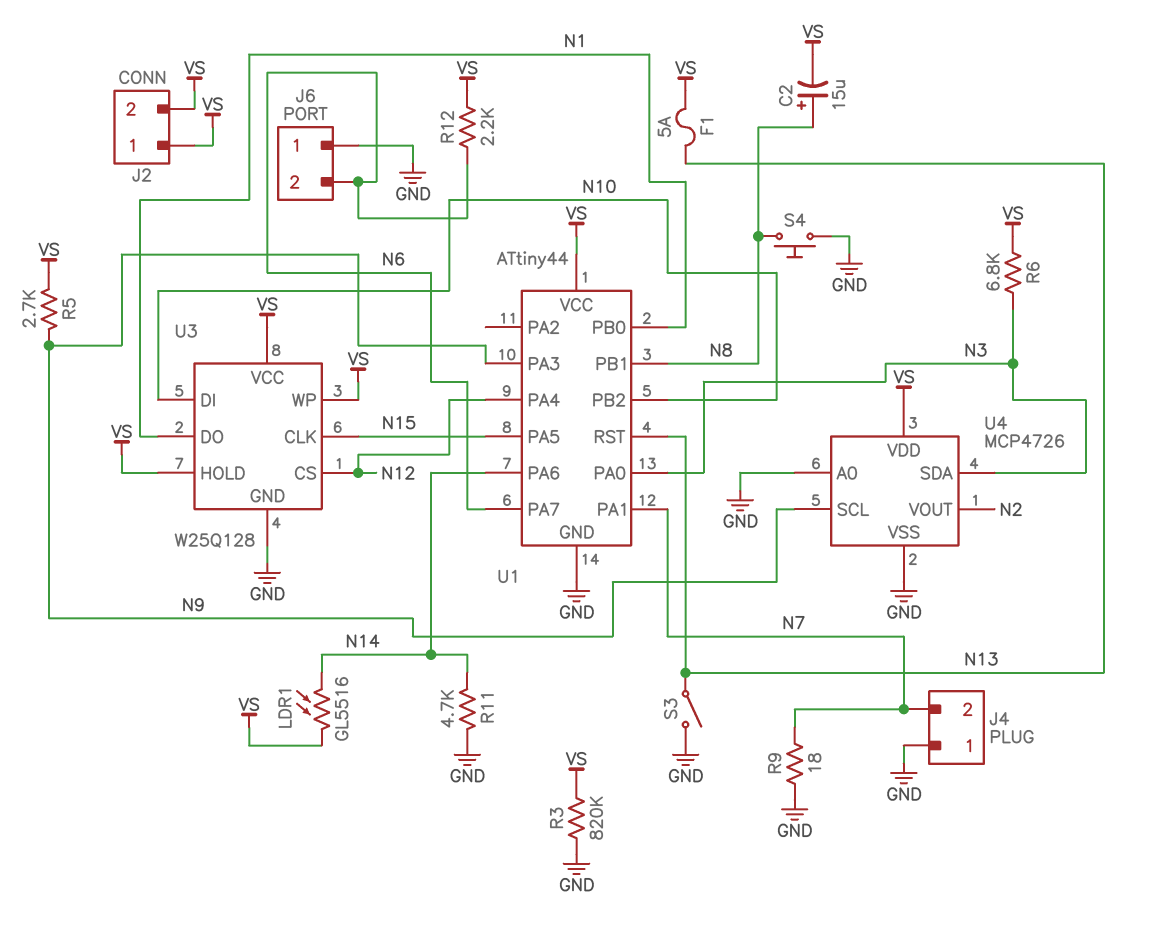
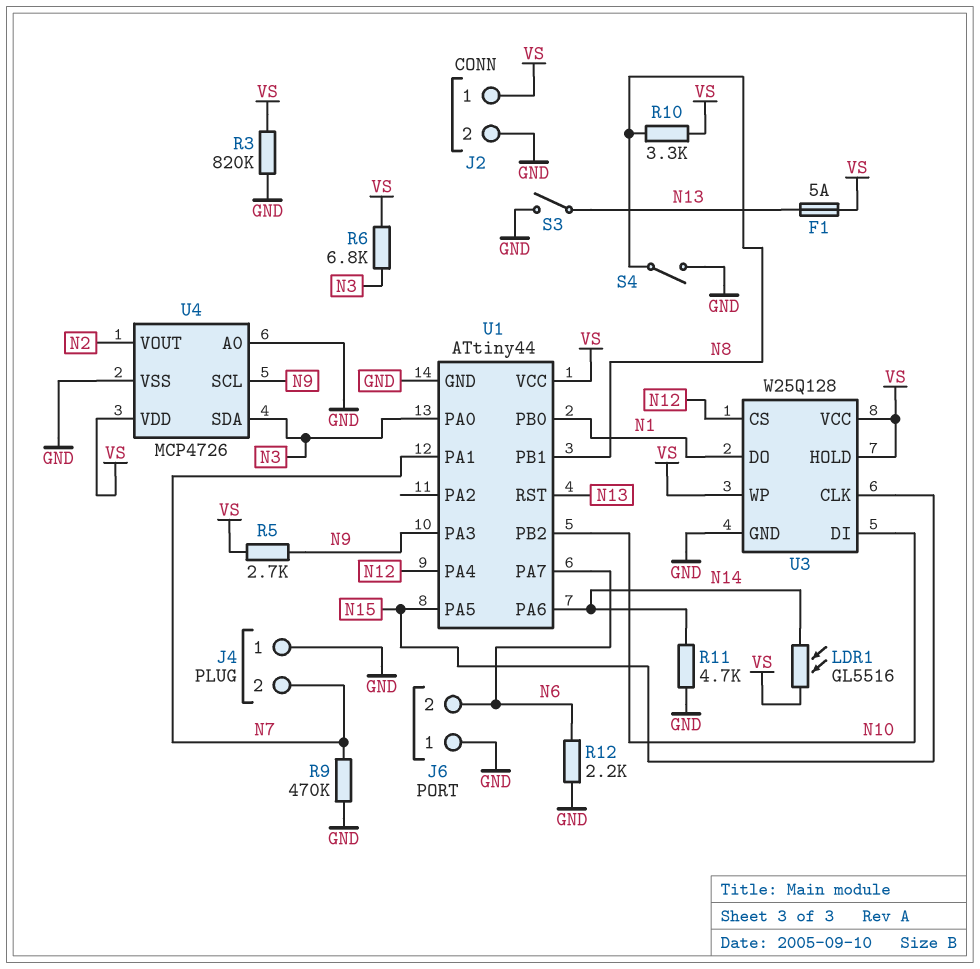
C2: 15uF (plus N8, minus VS) -> none
J2 pin 2: VS -> GND
R9: 18 (GND, N7) -> 470k (GND, N7)
R10: none -> 3.3k (N8, VS)
R12: 2.2k (N6, VS) -> 2.2k (GND, N6)
S4: button (GND, N8) -> switch (GND, N8)

